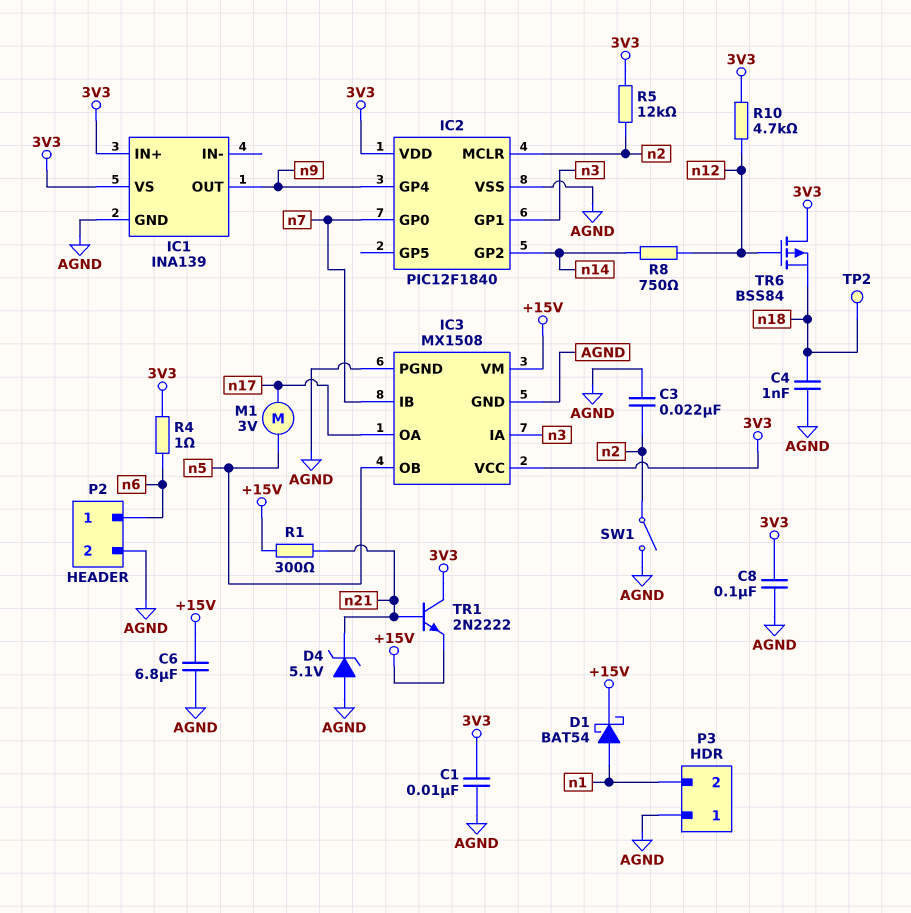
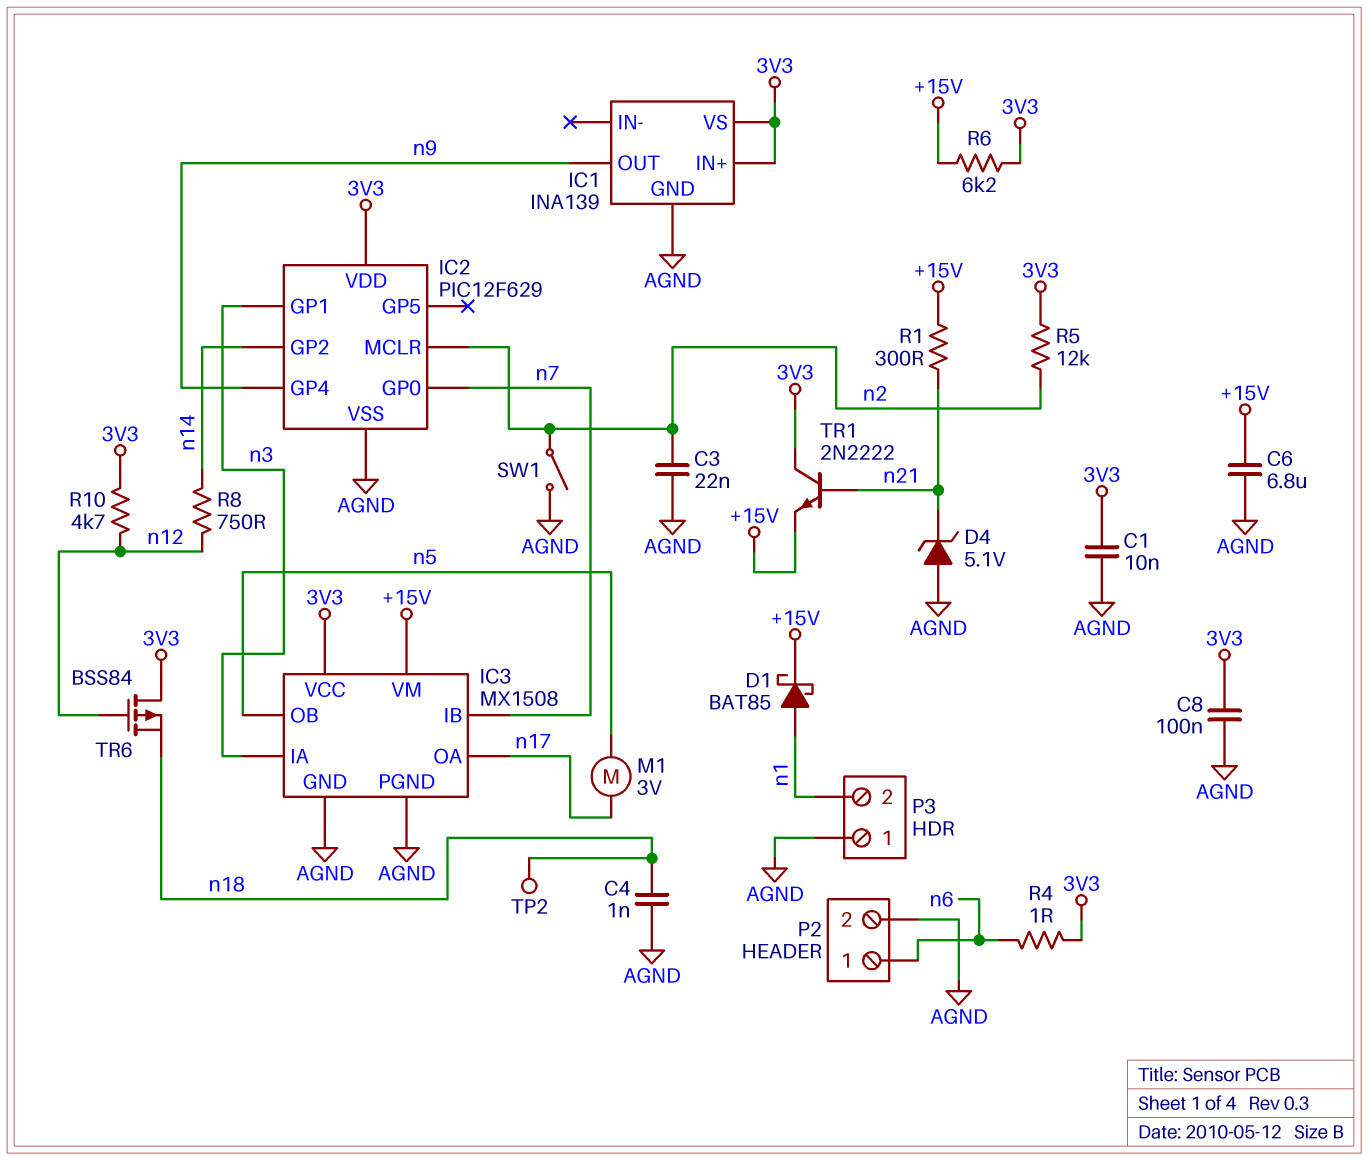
D1: schottky BAT54 (A n1, K +15V) -> schottky BAT85 (A n1, K +15V)
IC2: PIC12F1840 -> PIC12F629
R6: none -> 6.2k (+15V, 3V3)

